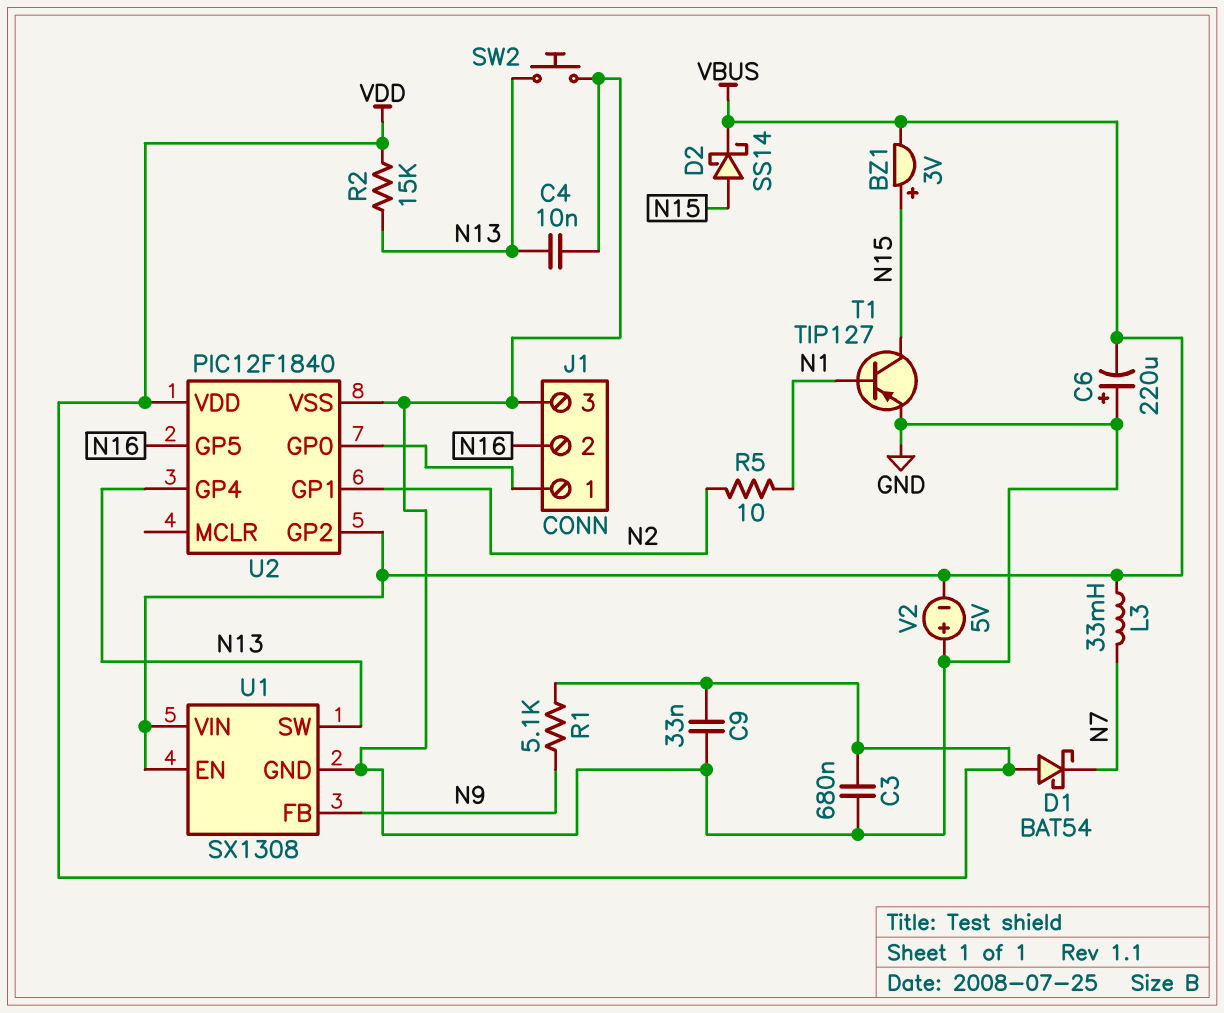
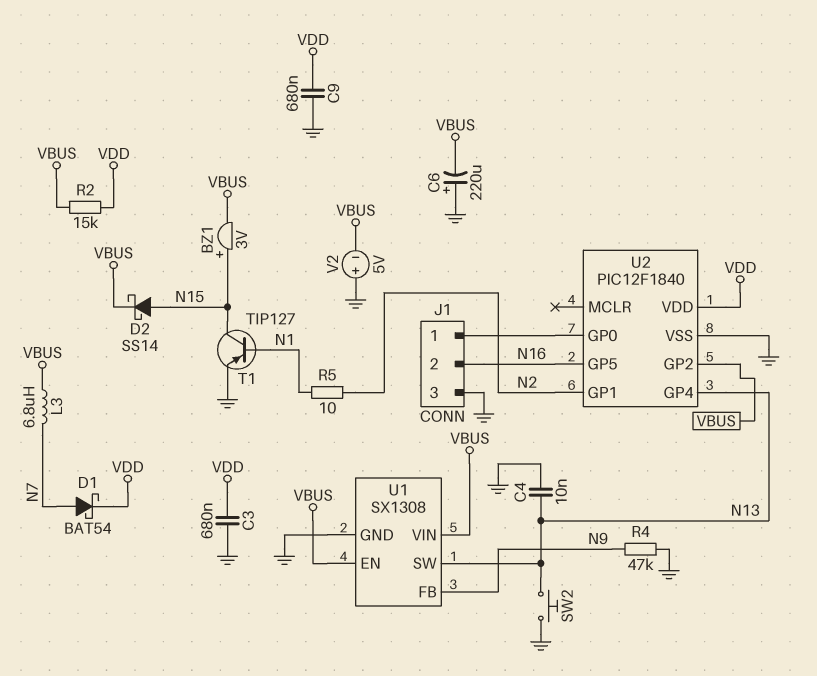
C9: 33nF (GND, VDD) -> 680nF (GND, VDD)
D1: schottky BAT54 (A VDD, K N7) -> schottky BAT54 (A N7, K VDD)
L3: 33mH (N7, VBUS) -> 6.8uH (N7, VBUS)
R1: 5.1k (N9, VDD) -> none
R2: 15k (N13, VDD) -> 15k (VBUS, VDD)
R4: none -> 47k (GND, N9)

